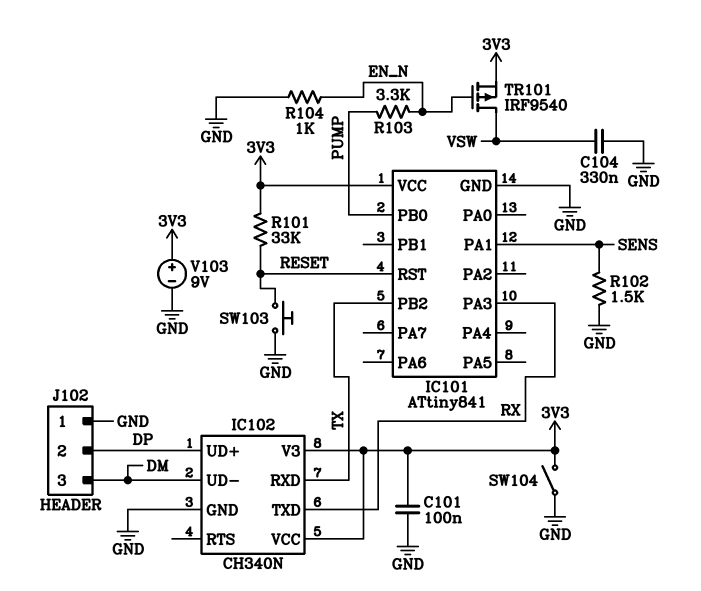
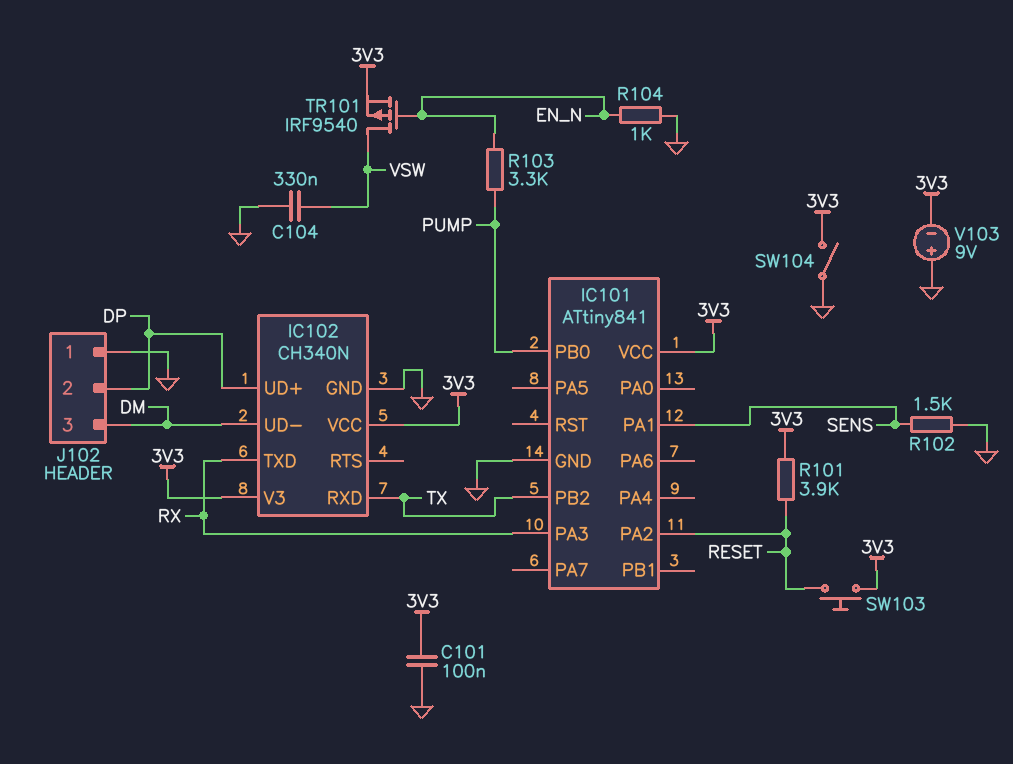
IC101 pin PA2: none -> RESET
IC101 pin RST: RESET -> none
R101: 33k (3V3, RESET) -> 3.9k (3V3, RESET)
SW103: button (GND, RESET) -> button (3V3, RESET)
V103: 9V (plus 3V3, minus GND) -> 9V (plus GND, minus 3V3)

